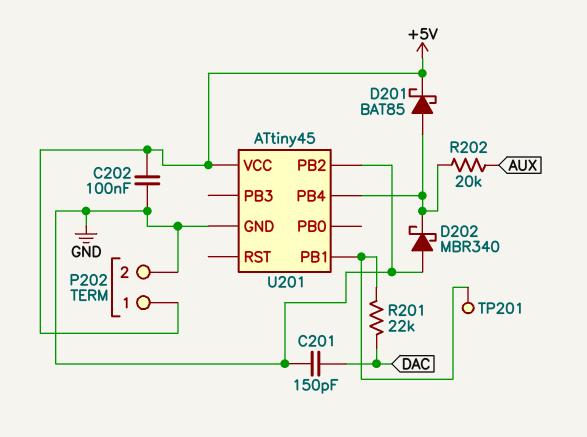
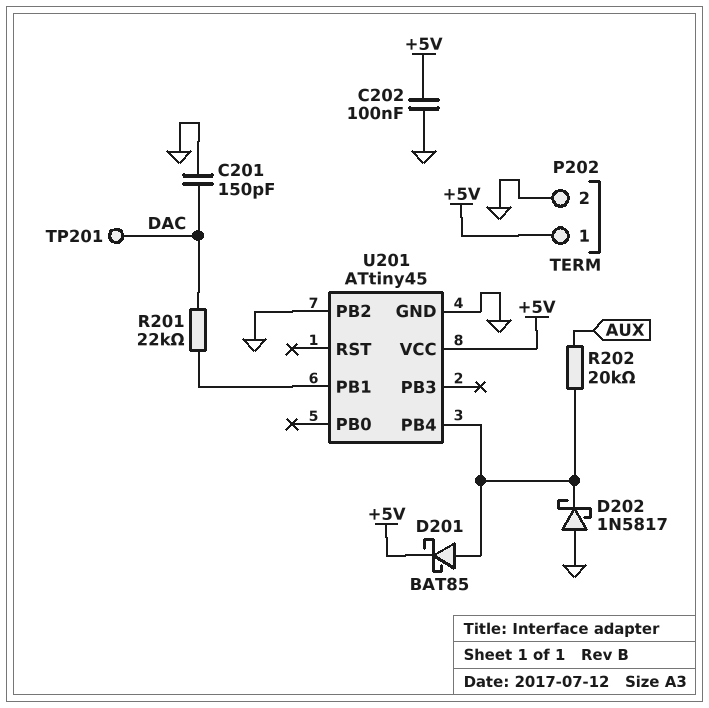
D202: schottky MBR340 (A GND, K U201/PB4) -> schottky 1N5817 (A GND, K U201/PB4)
TP201: test point (U201/PB1) -> test point (DAC)

